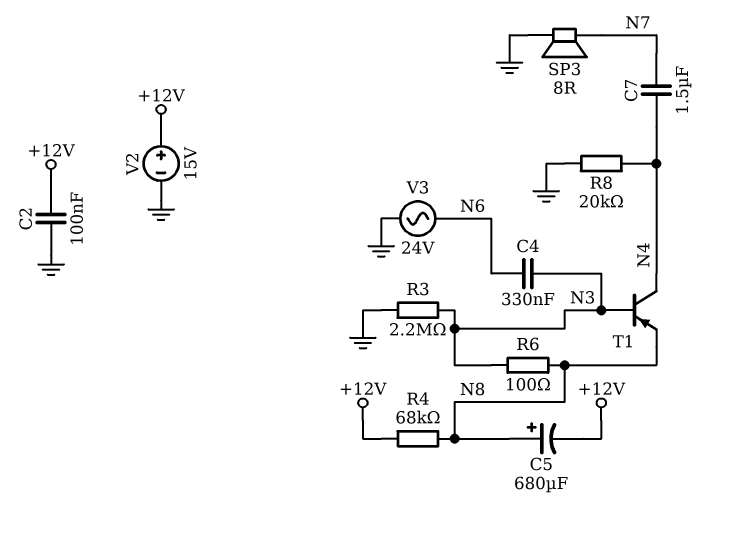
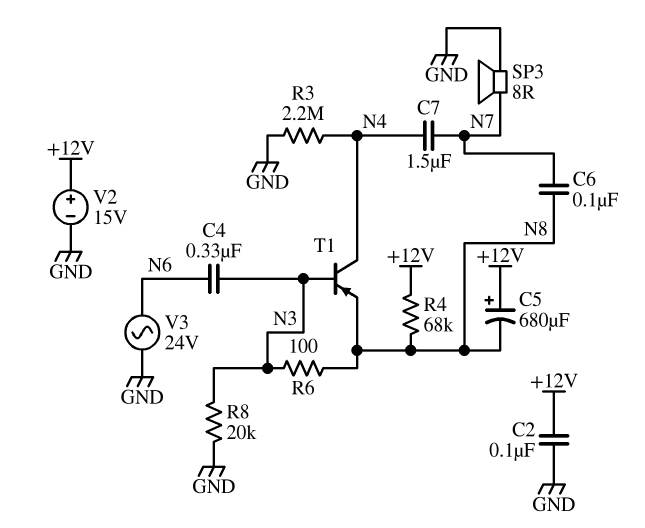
C5: 680uF (plus N8, minus +12V) -> 680uF (plus +12V, minus N8)
C6: none -> 100nF (N7, N8)
R3: 2.2M (GND, N3) -> 2.2M (GND, N4)
R8: 20k (GND, N4) -> 20k (GND, N3)

